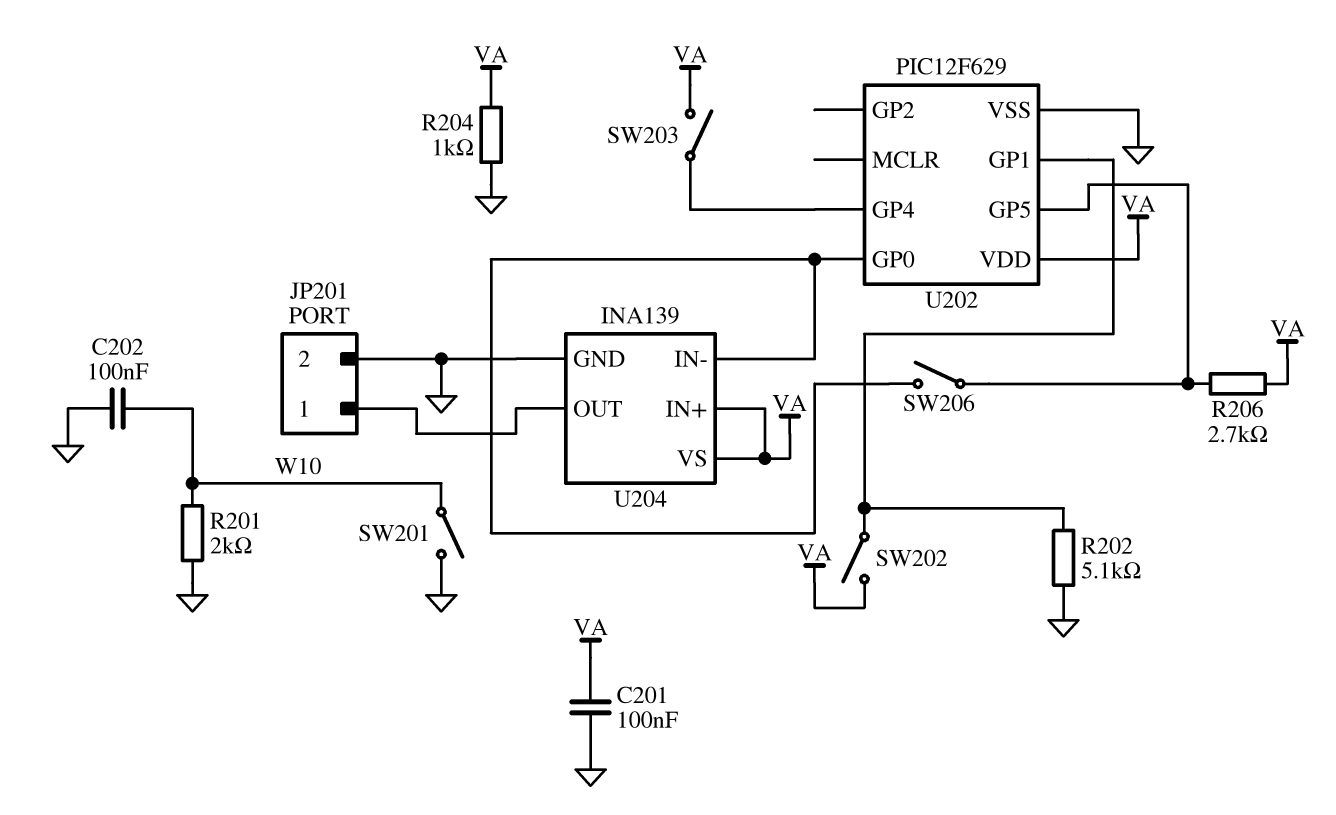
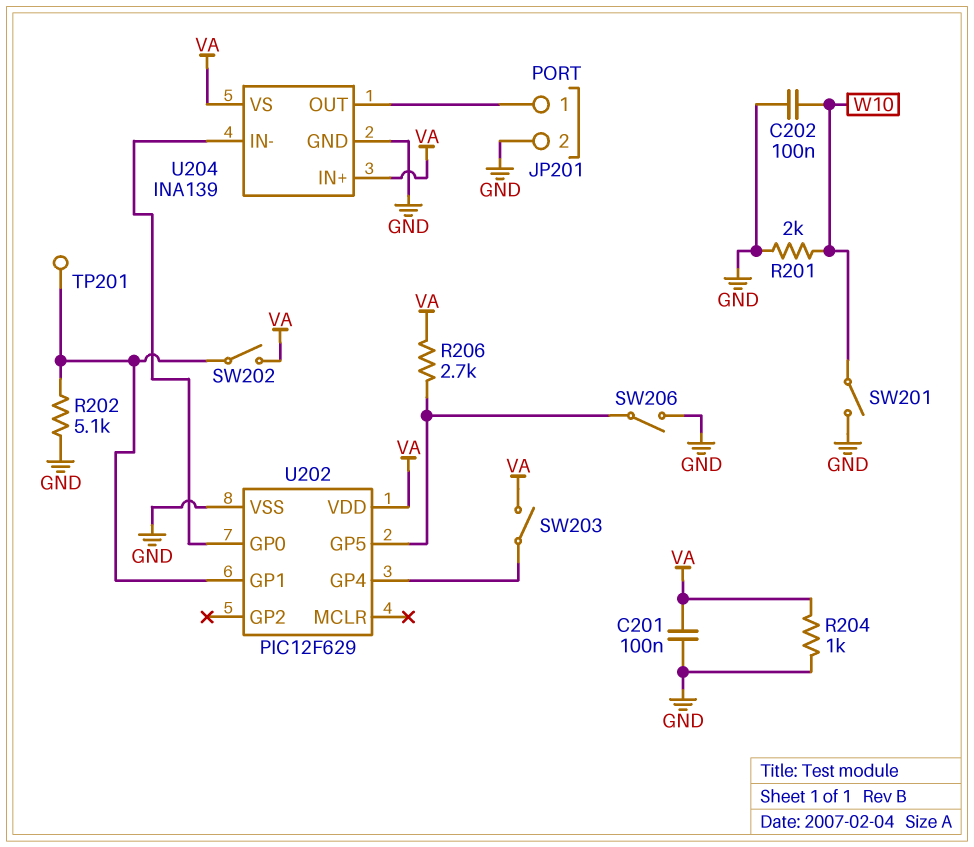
SW206: switch (U202/GP0, U202/GP5) -> switch (GND, U202/GP5)
TP201: none -> test point (U202/GP1)

